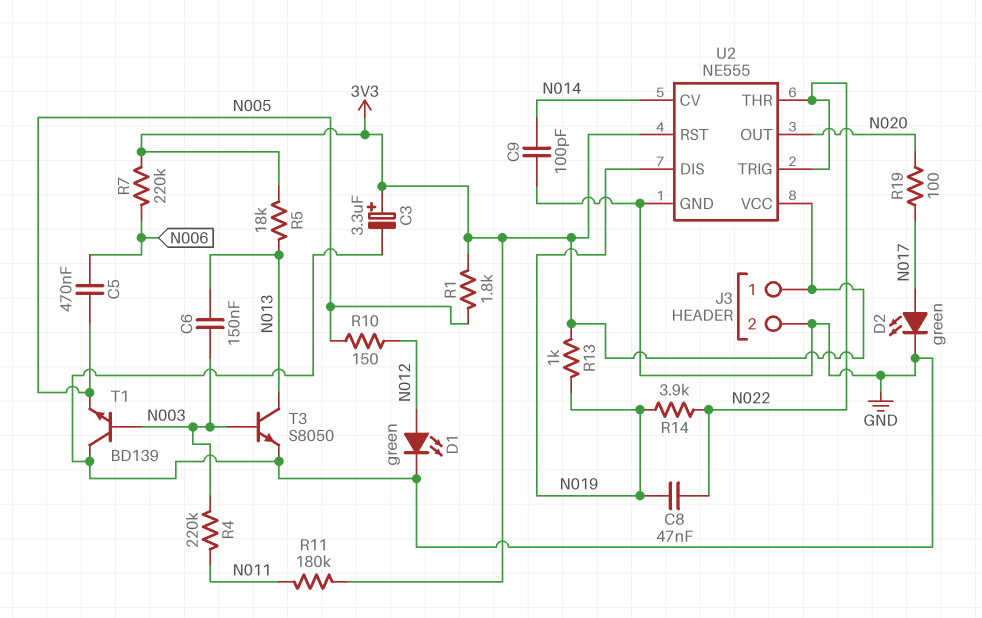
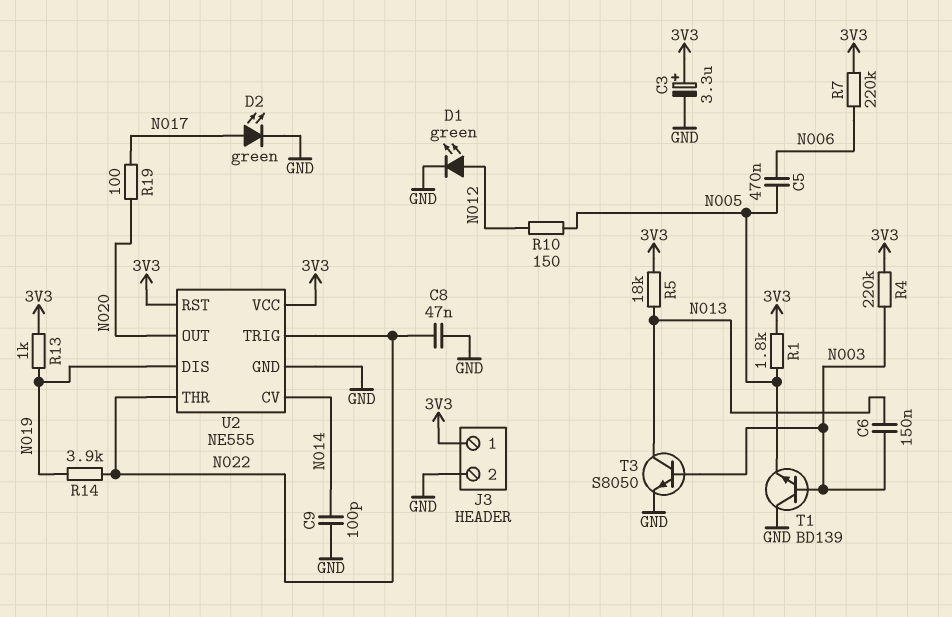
C8: 47nF (N019, N022) -> 47nF (GND, N022)
R4: 220k (N003, N011) -> 220k (3V3, N003)
R11: 180k (3V3, N011) -> none

